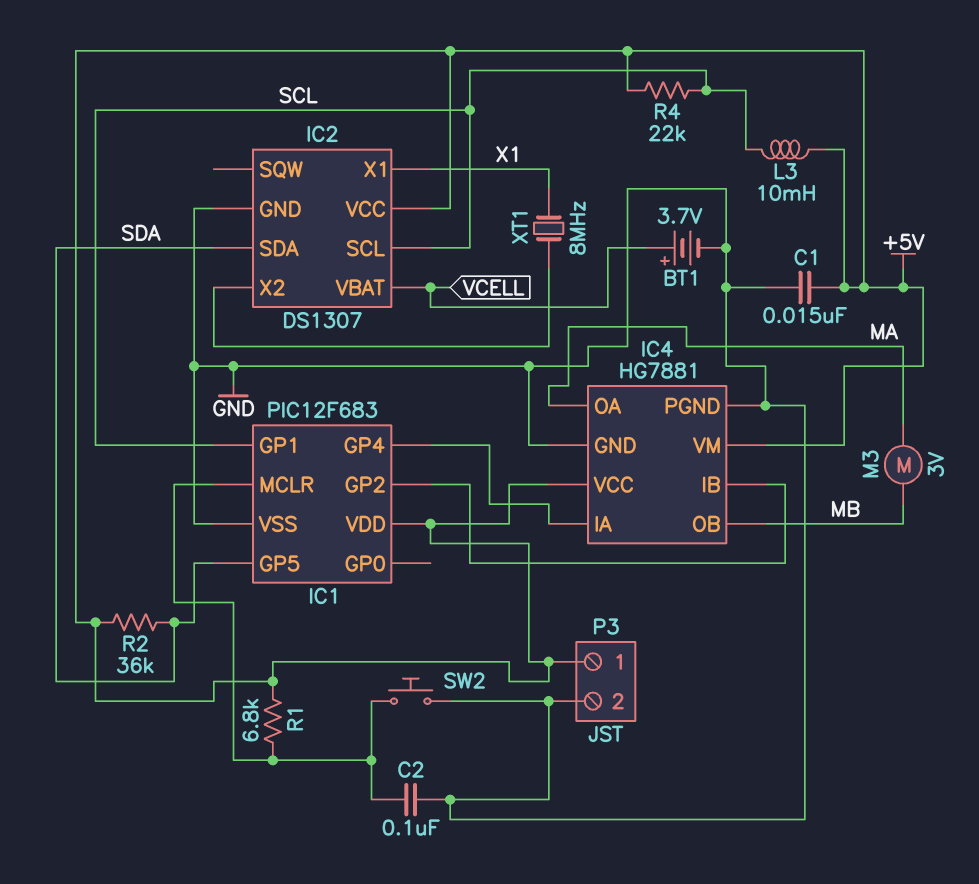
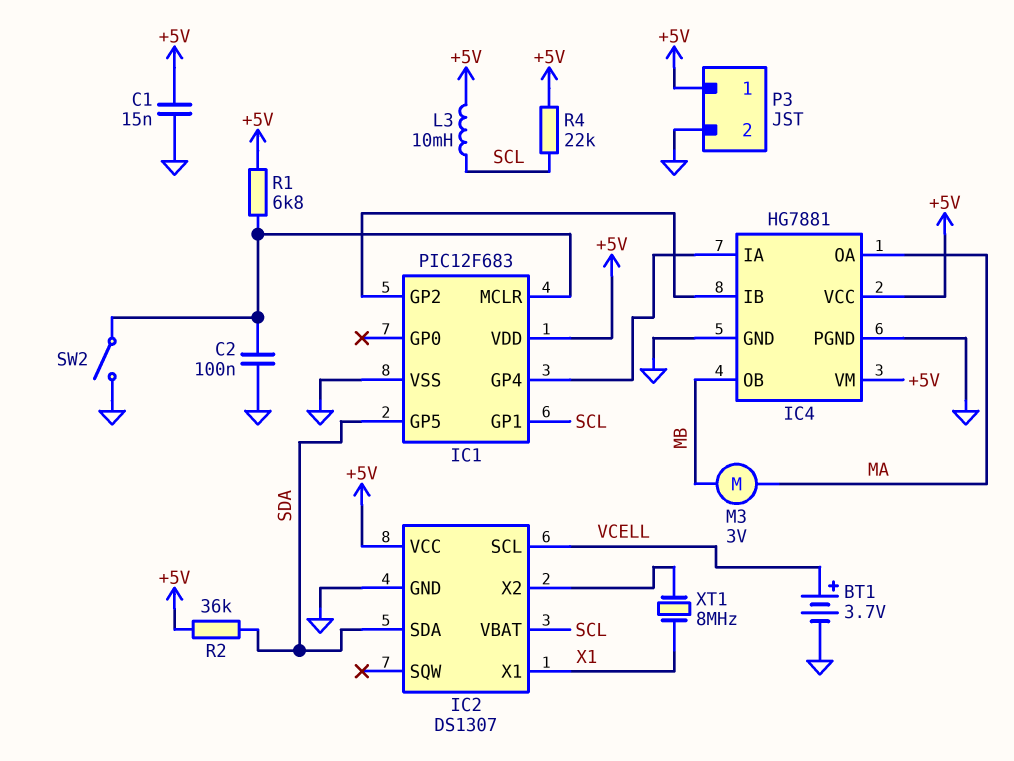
IC2 pin SCL: SCL -> VCELL
IC2 pin VBAT: VCELL -> SCL
SW2: button (GND, IC1/MCLR) -> switch (GND, IC1/MCLR)

